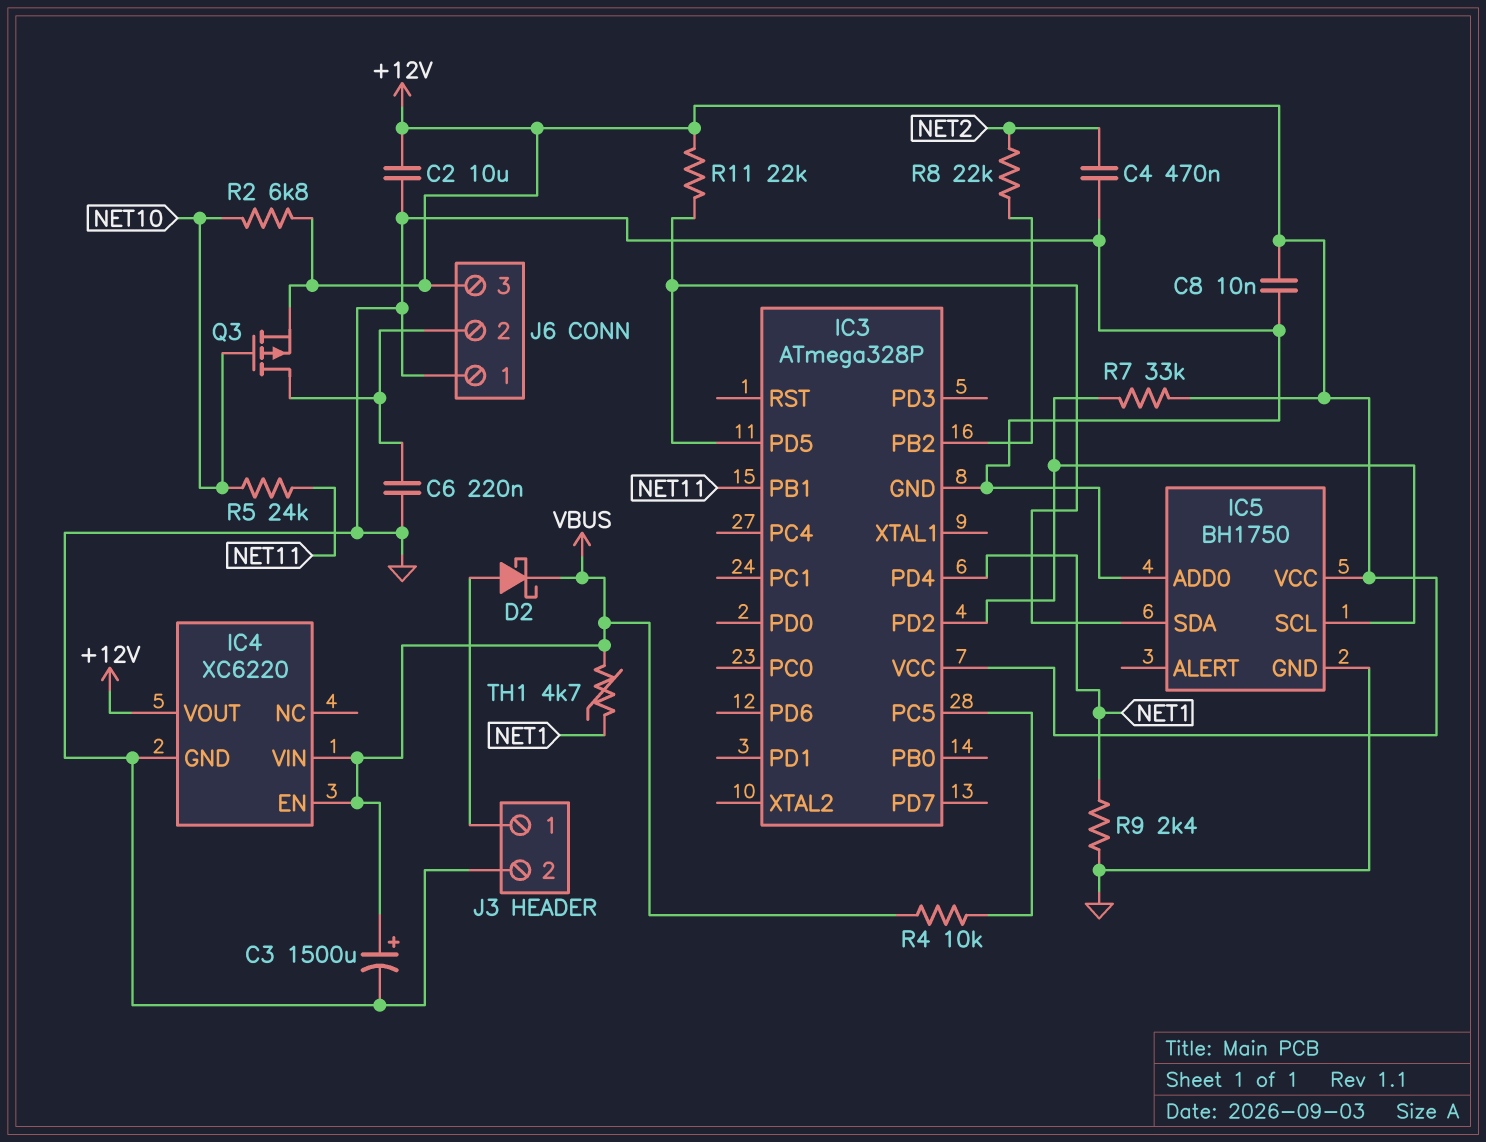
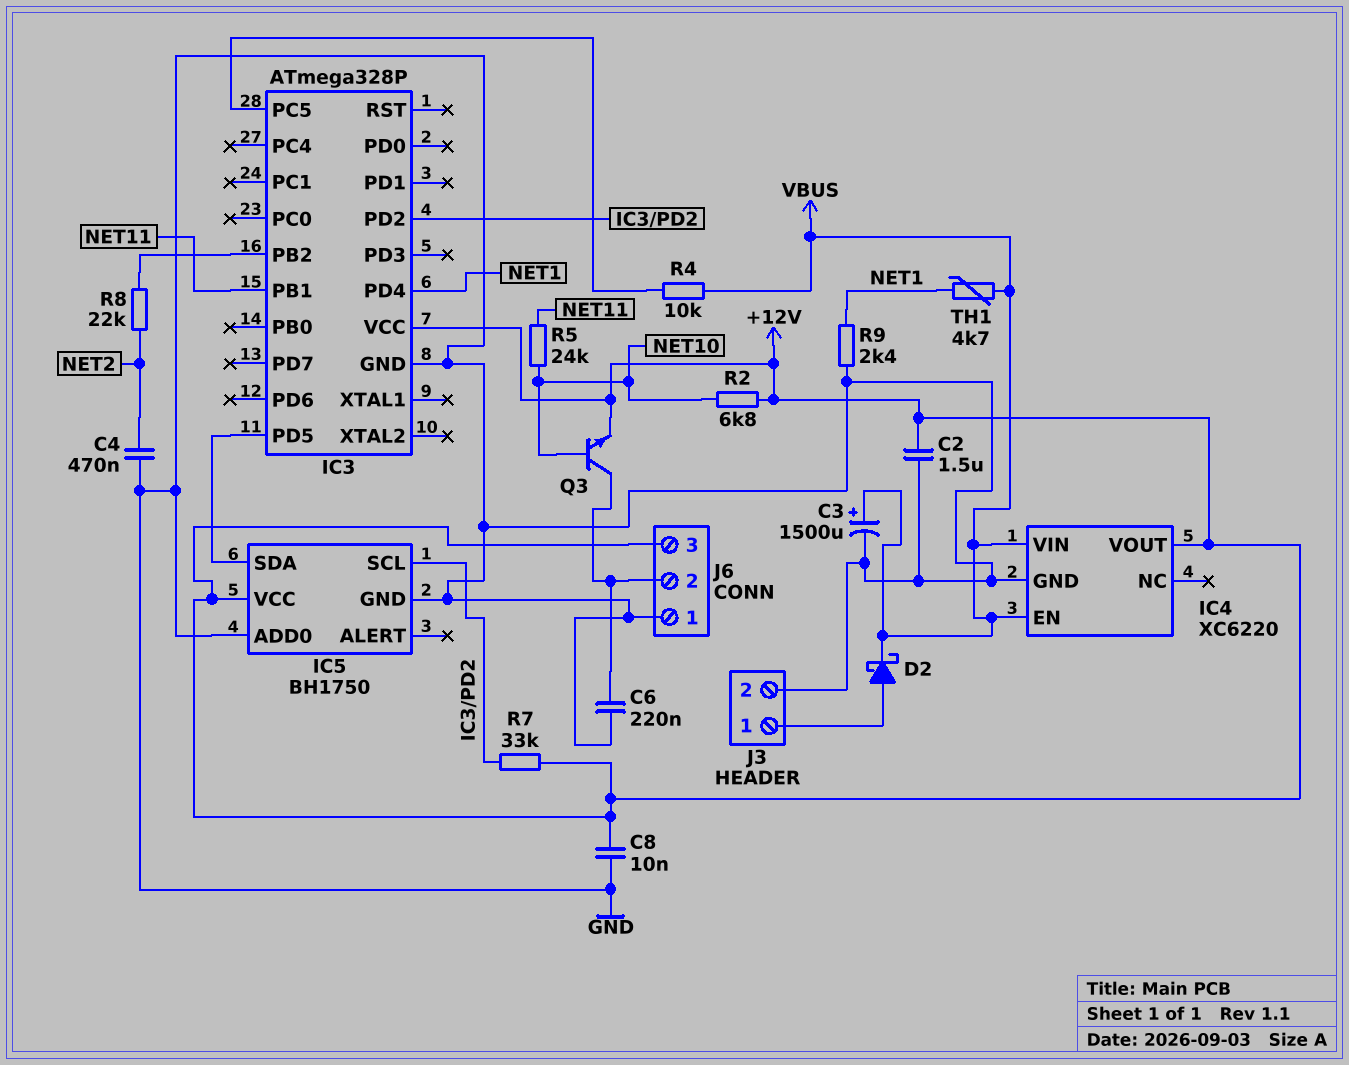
C2: 10uF (+12V, GND) -> 1.5uF (+12V, GND)
Q3: PMOS (G NET10, D J6/2, S +12V) -> NPN (B NET10, C J6/2, E +12V)
R11: 22k (+12V, IC3/PD5) -> none

